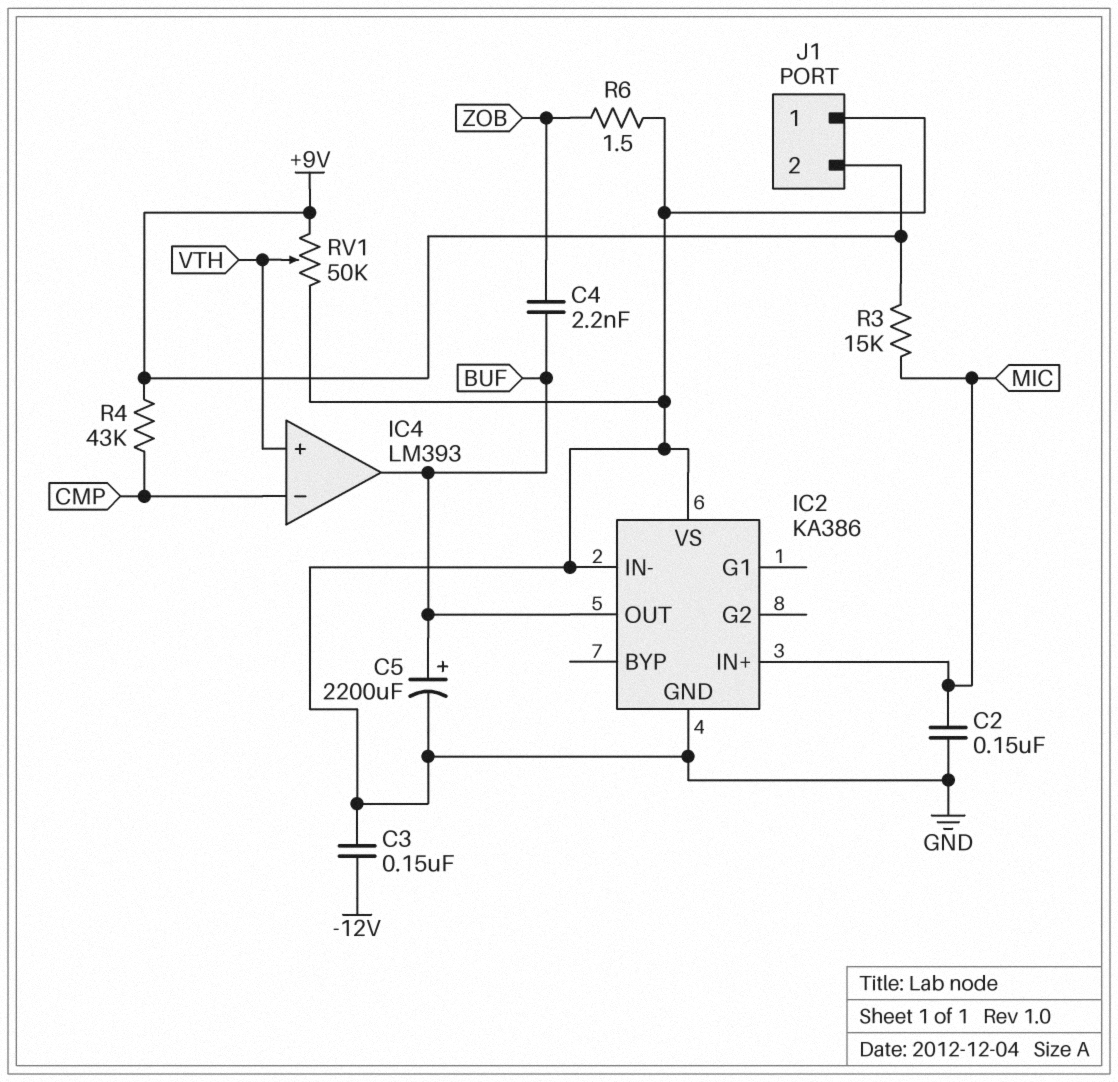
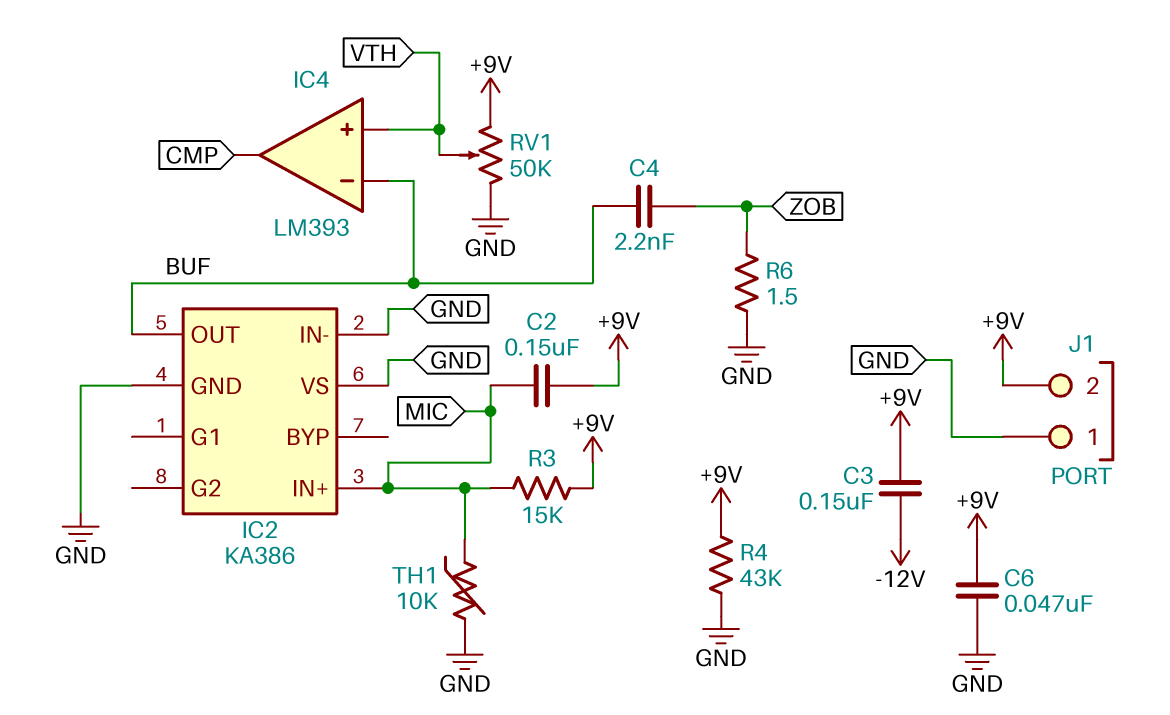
C2: 150nF (GND, MIC) -> 150nF (+9V, MIC)
C3: 150nF (-12V, GND) -> 150nF (+9V, -12V)
C5: 2200uF (plus BUF, minus GND) -> none
C6: none -> 47nF (+9V, GND)
IC4 pin in-: CMP -> BUF
IC4 pin out: BUF -> CMP
R4: 43k (+9V, CMP) -> 43k (+9V, GND)
TH1: none -> 10k (GND, MIC)

